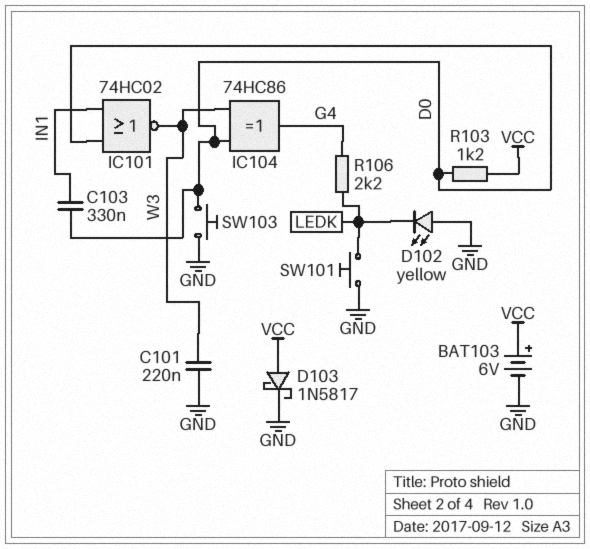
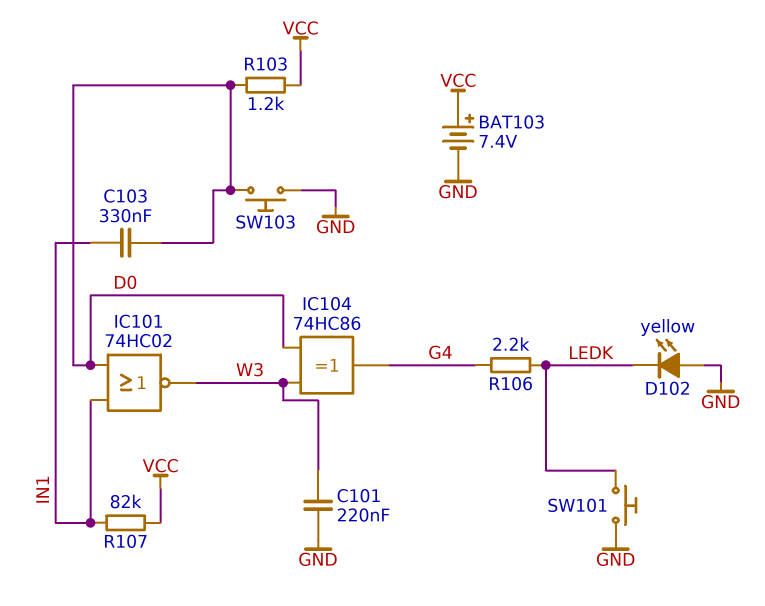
BAT103: 6V (plus VCC, minus GND) -> 7.4V (plus VCC, minus GND)
D103: schottky 1N5817 (A VCC, K GND) -> none
R107: none -> 82k (IN1, VCC)

